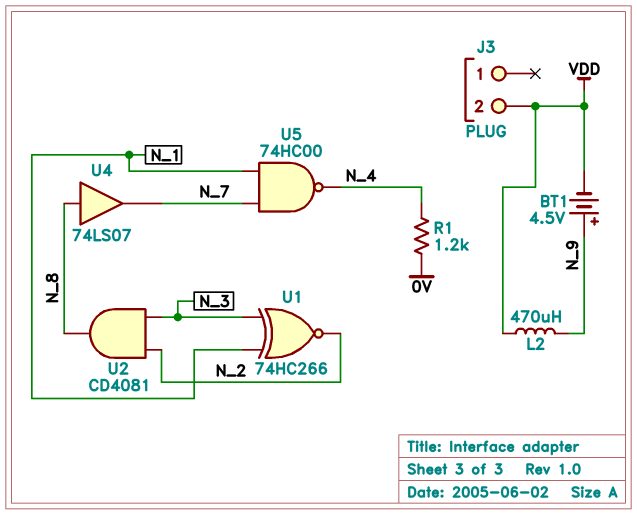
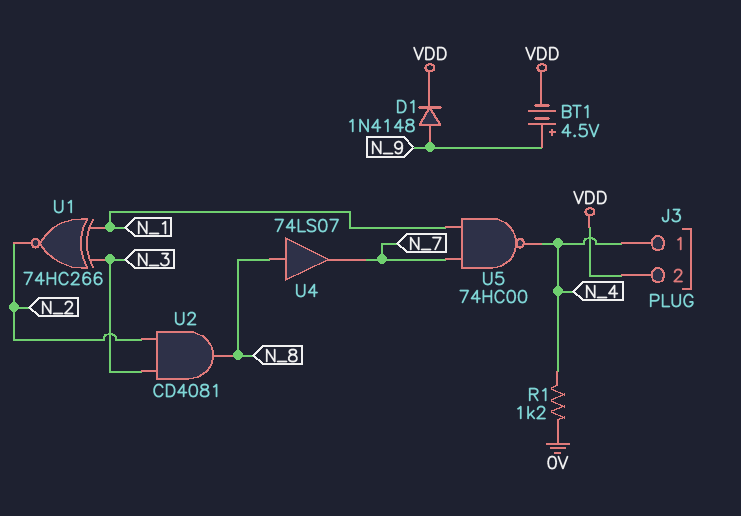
D1: none -> diode 1N4148 (A N_9, K VDD)
J3 pin 1: none -> N_4
L2: 470uH (N_9, VDD) -> none

